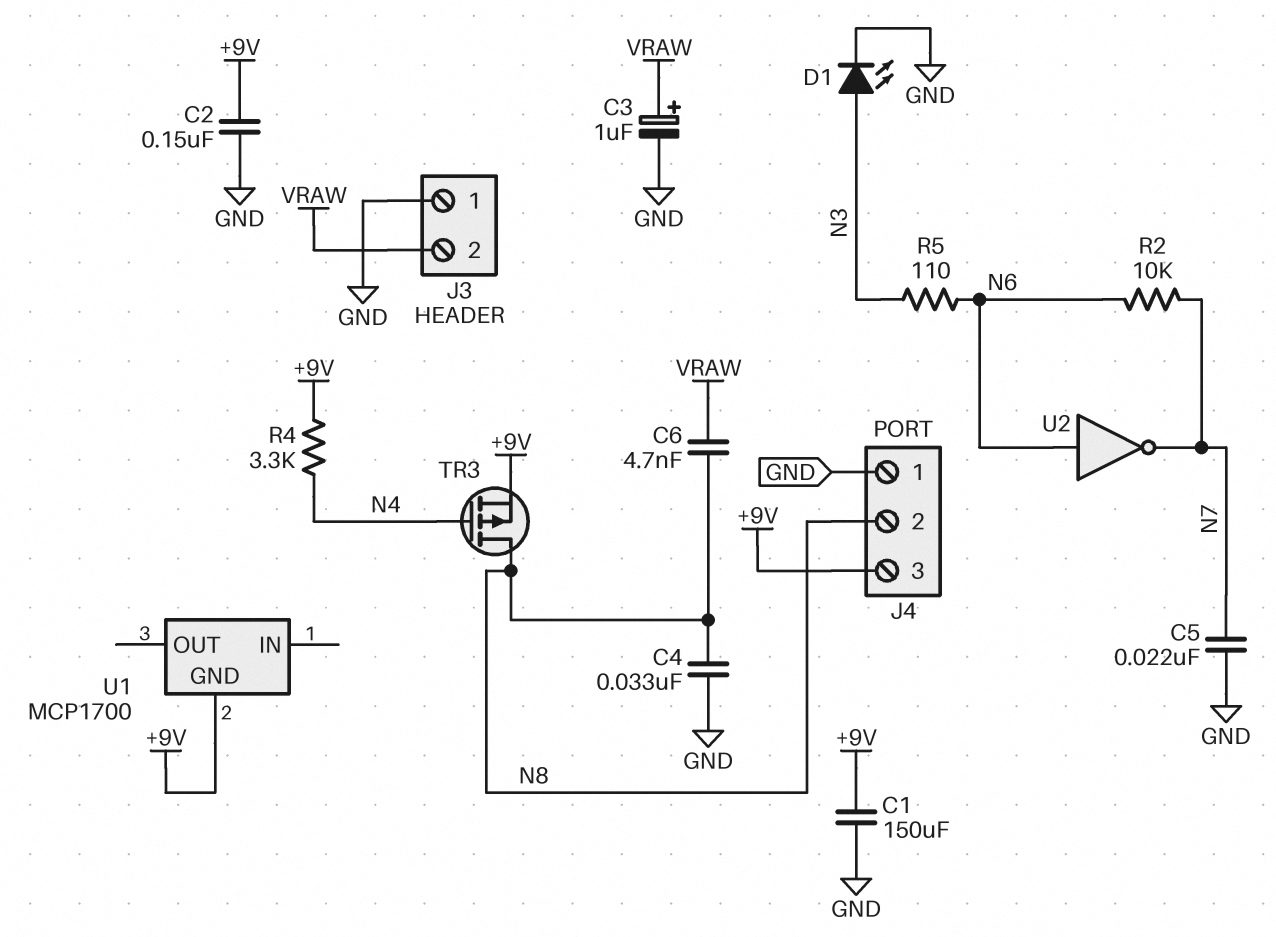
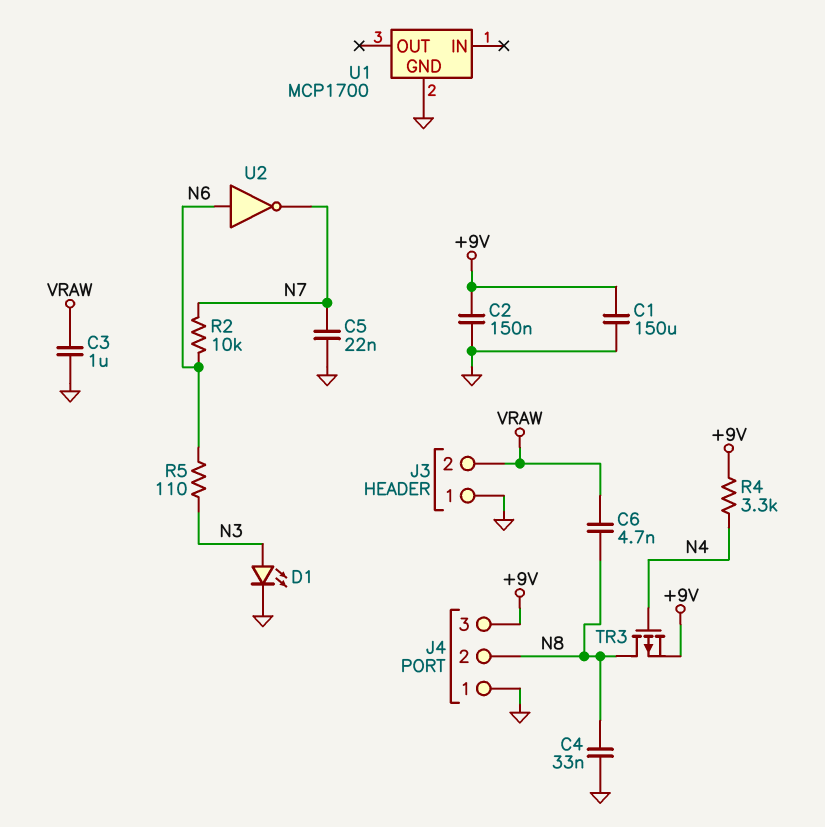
C3: 1uF (plus VRAW, minus GND) -> 1uF (GND, VRAW)
U1 pin GND: +9V -> GND

